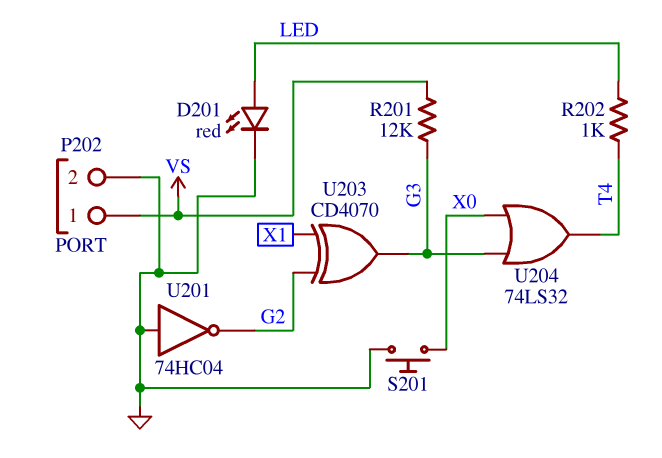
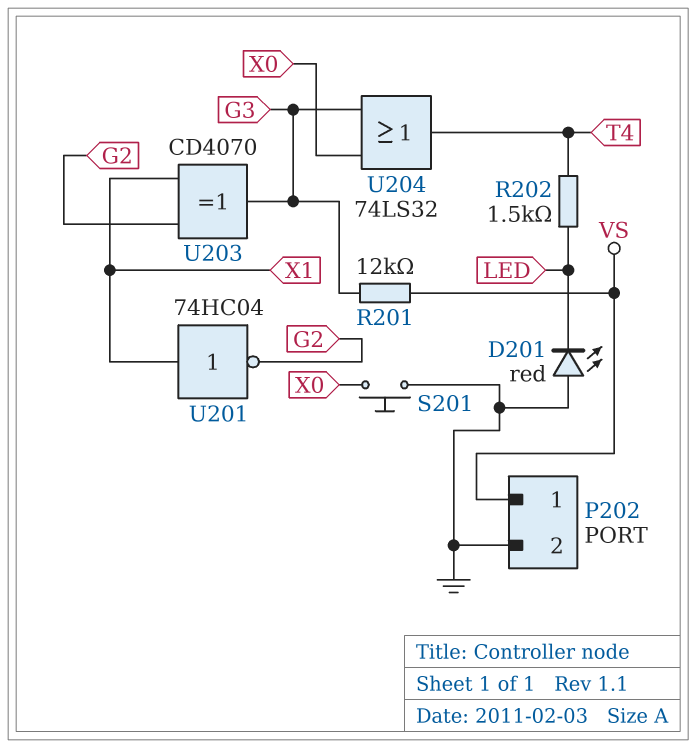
D201: LED red (A LED, K GND) -> LED red (A GND, K LED)
R202: 1k (LED, T4) -> 1.5k (LED, T4)
U201: NOT 74HC04 (in GND, out G2) -> NOT 74HC04 (in X1, out G2)

